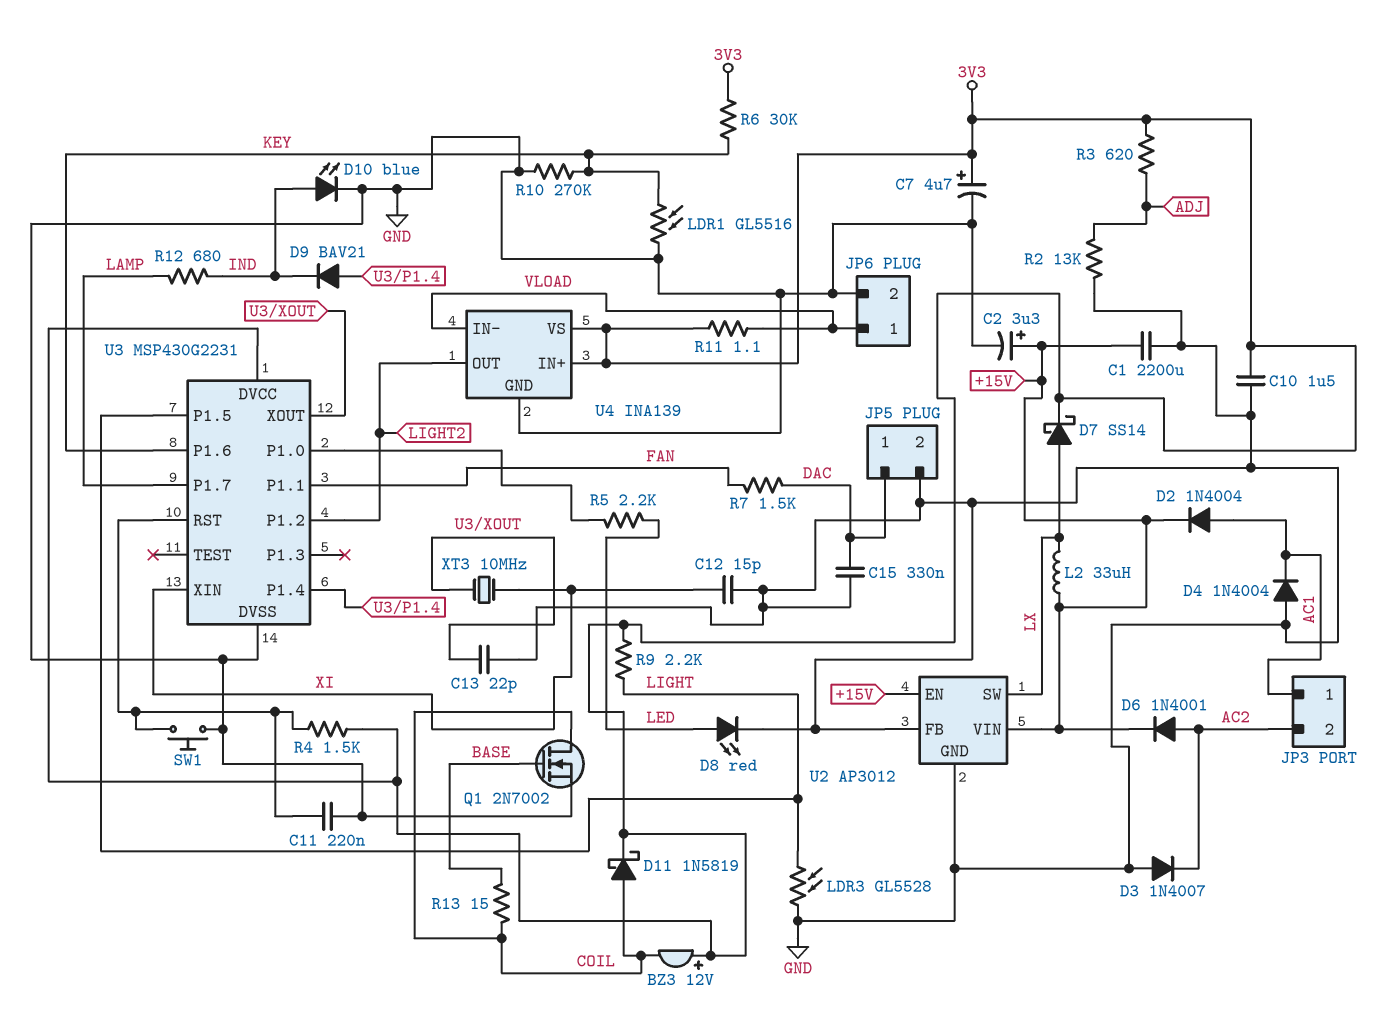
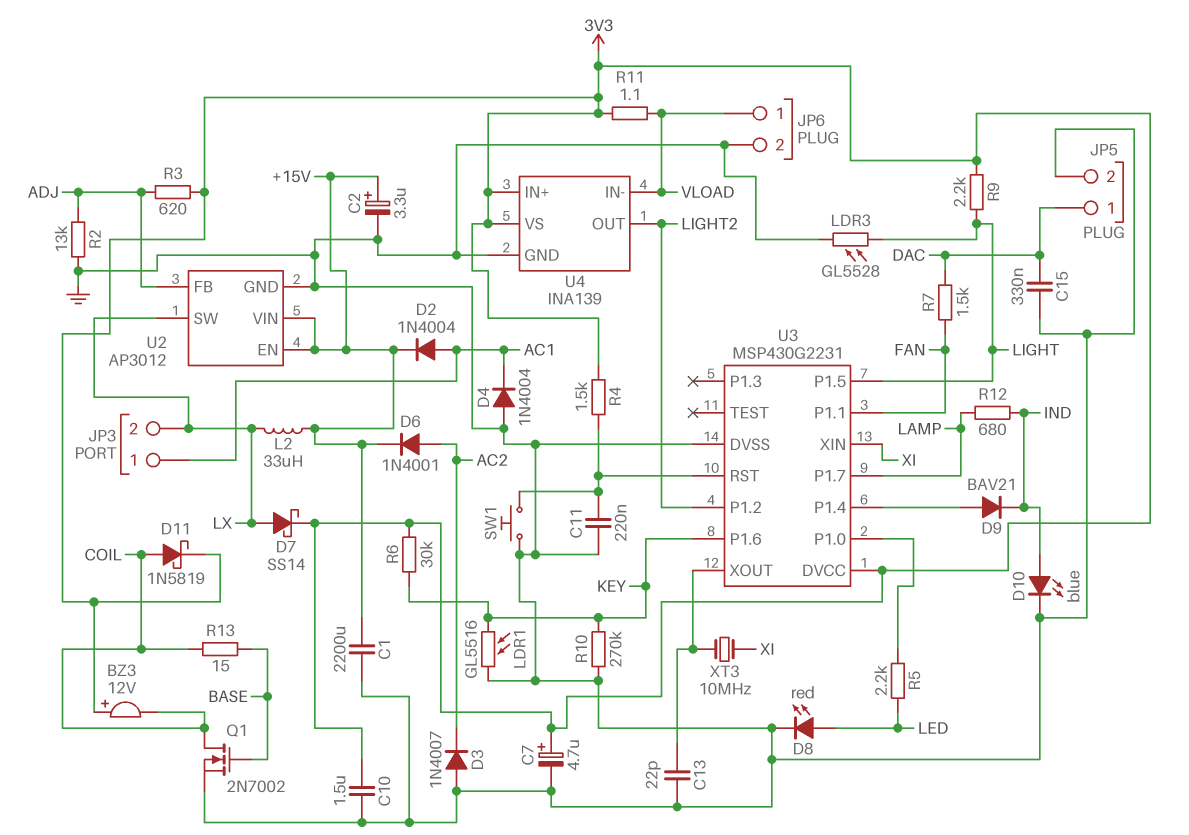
C12: 15pF (GND, XI) -> none
JP3 pin 2: AC2 -> LX
U2 pin FB: GND -> ADJ

